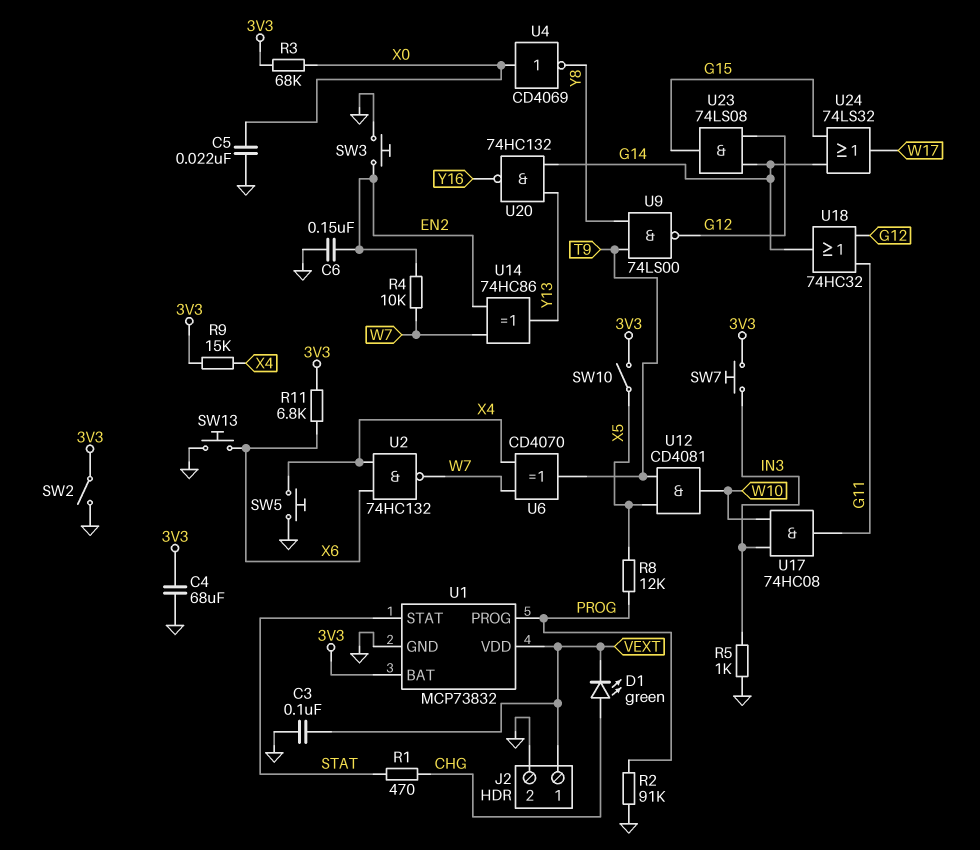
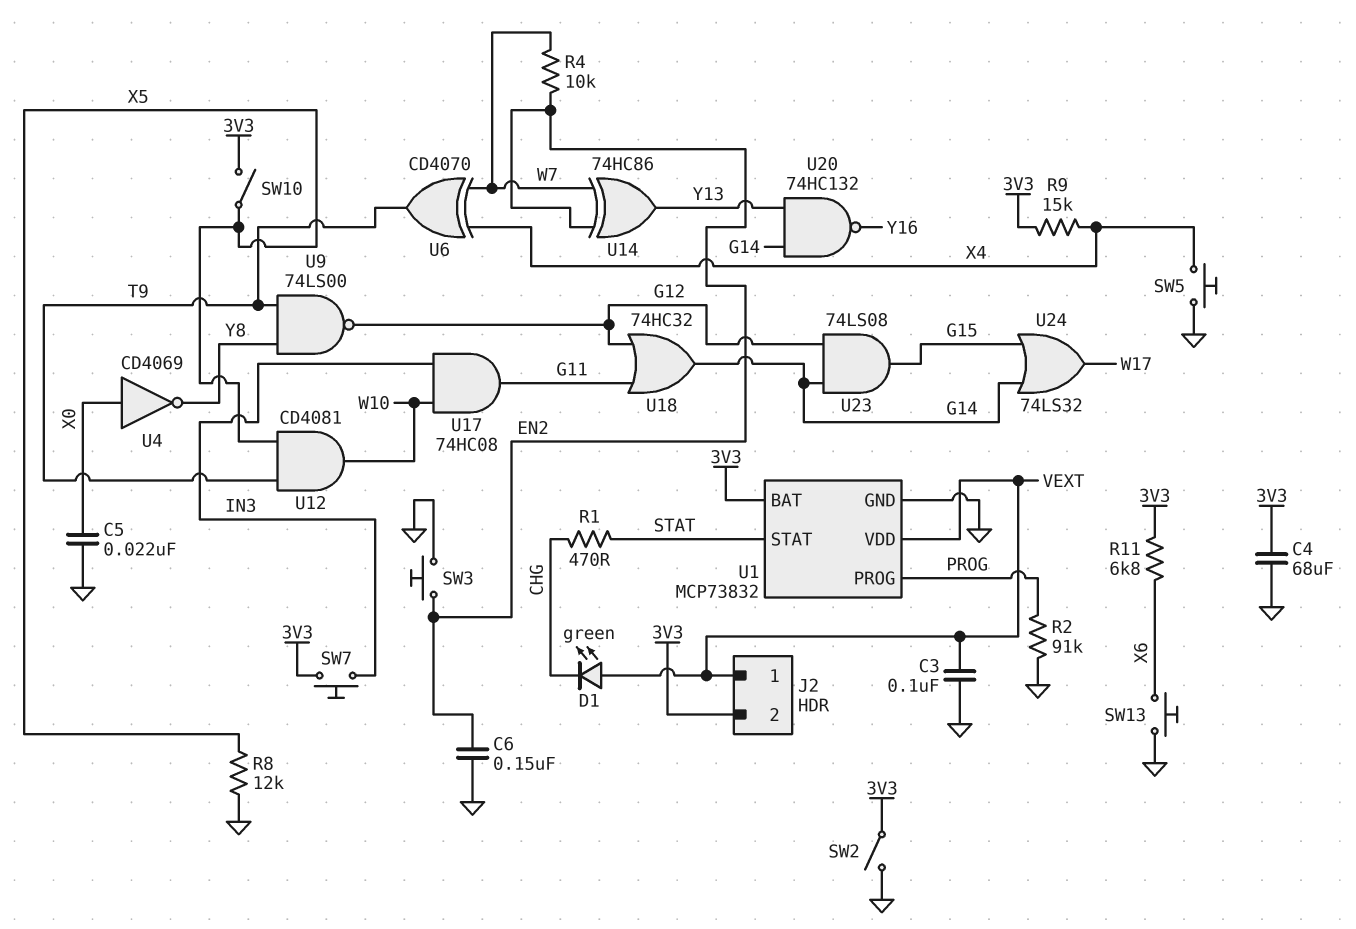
D1: LED green (A CHG, K VEXT) -> LED green (A VEXT, K CHG)
J2 pin 2: GND -> 3V3
R3: 68k (3V3, X0) -> none
R5: 1k (GND, IN3) -> none
R8: 12k (PROG, X5) -> 12k (GND, X5)
U2: NAND 74HC132 (in X4, in X6, out W7) -> none

